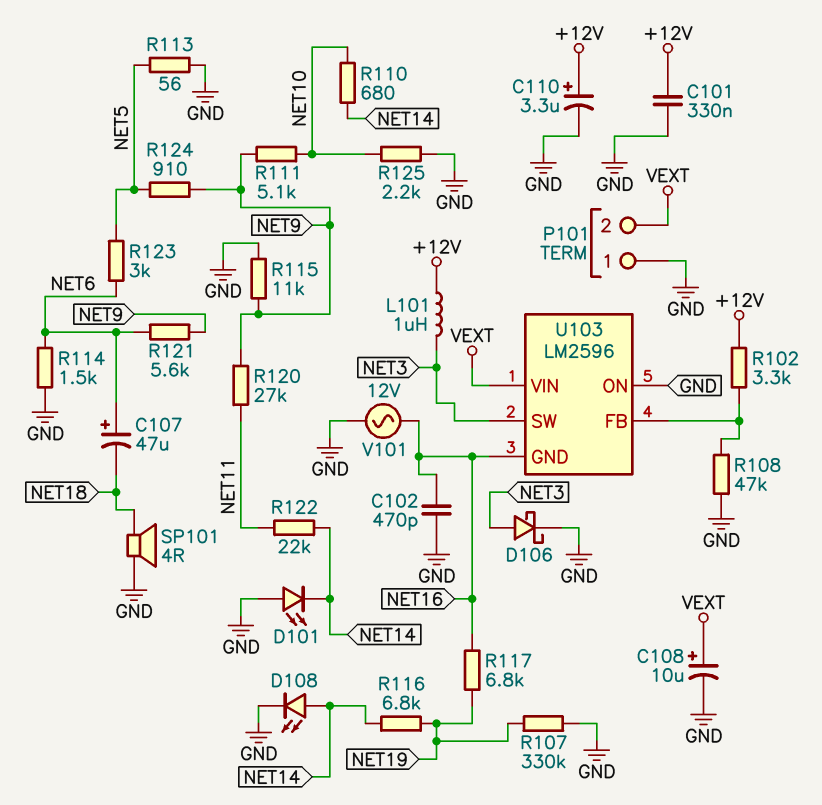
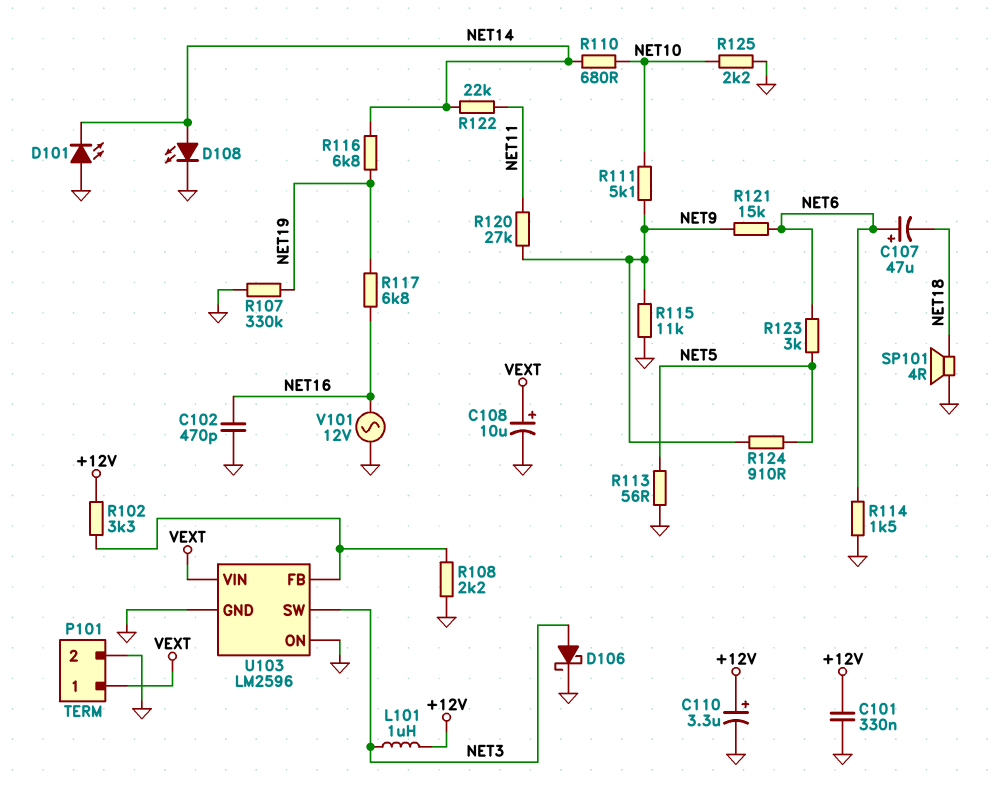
P101 pin 1: GND -> VEXT
P101 pin 2: VEXT -> GND
R108: 47k (GND, U103/FB) -> 2.2k (GND, U103/FB)
R121: 5.6k (NET6, NET9) -> 15k (NET6, NET9)
U103 pin GND: NET16 -> GND

